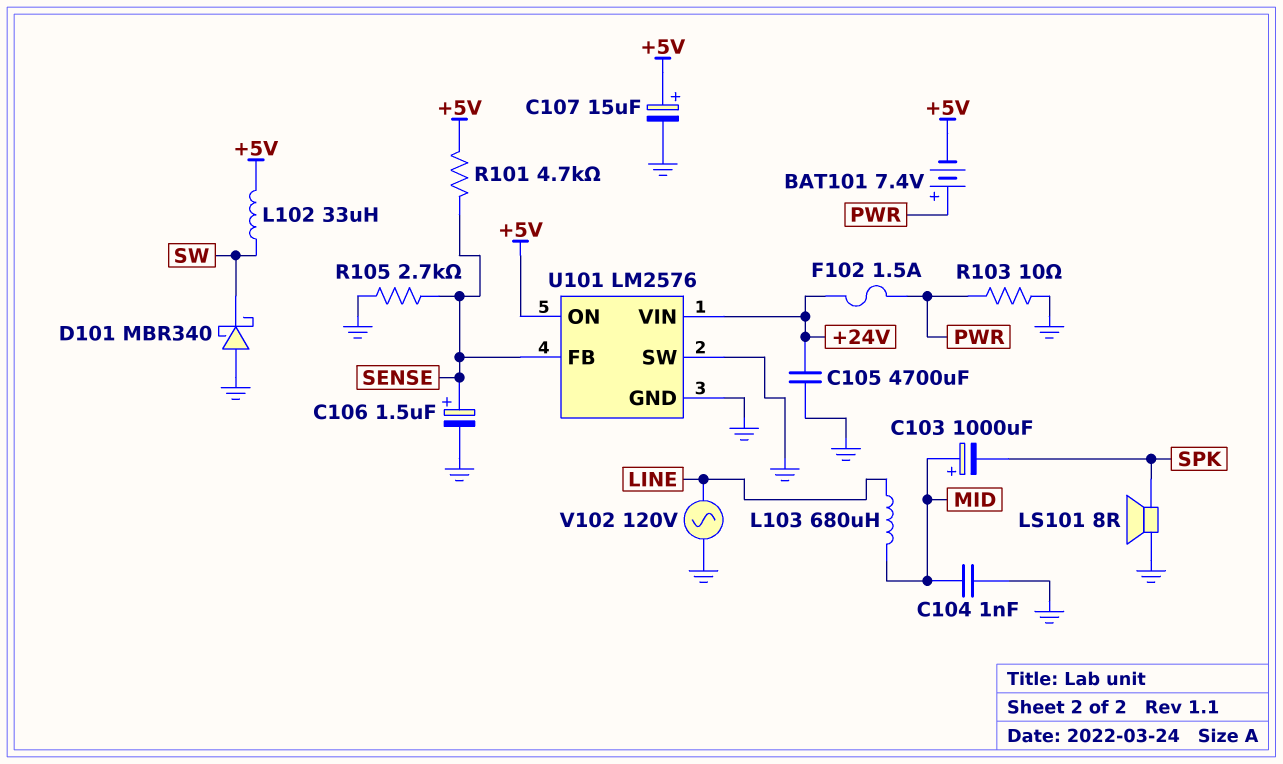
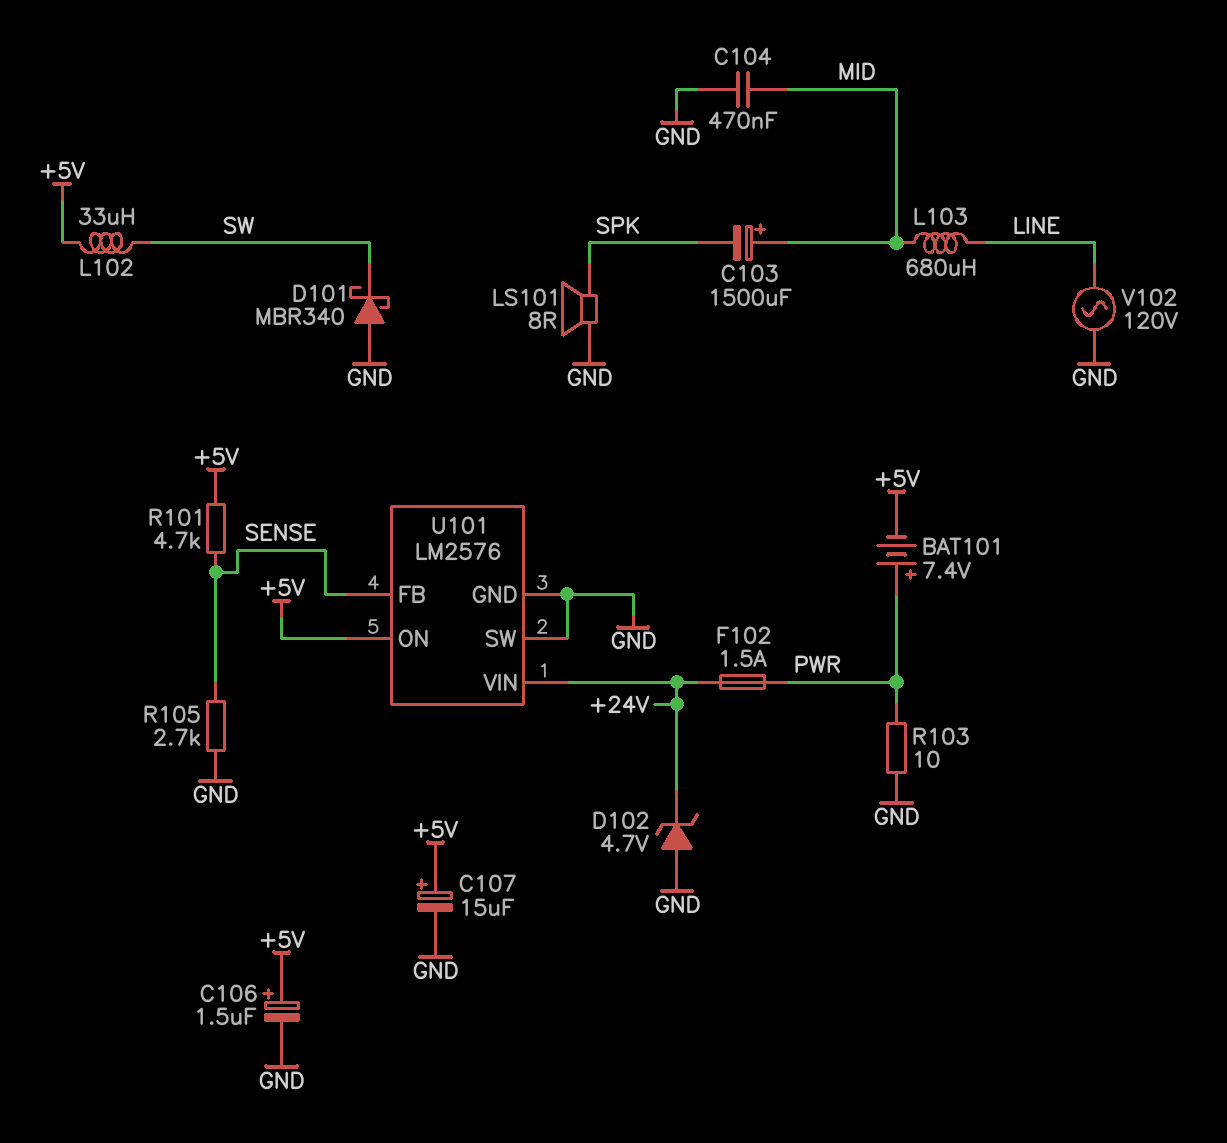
C103: 1000uF (plus MID, minus SPK) -> 1500uF (plus MID, minus SPK)
C104: 1nF (GND, MID) -> 470nF (GND, MID)
C105: 4700uF (+24V, GND) -> none
C106: 1.5uF (plus SENSE, minus GND) -> 1.5uF (plus +5V, minus GND)
D102: none -> zener 4.7V (A GND, K +24V)

